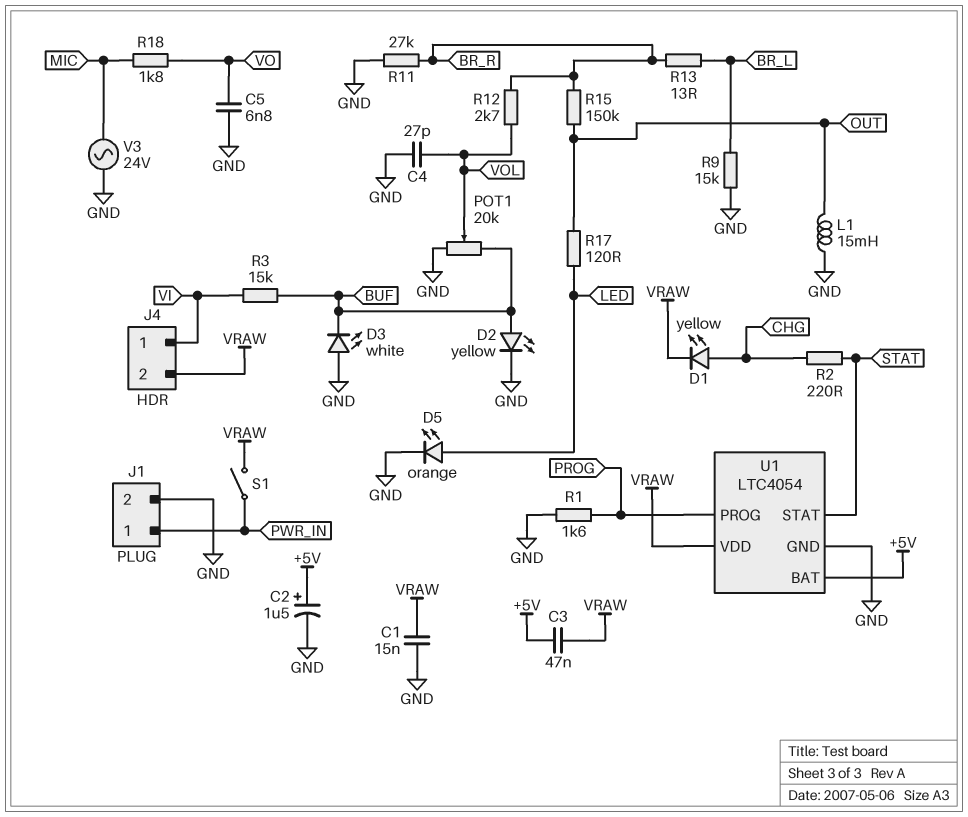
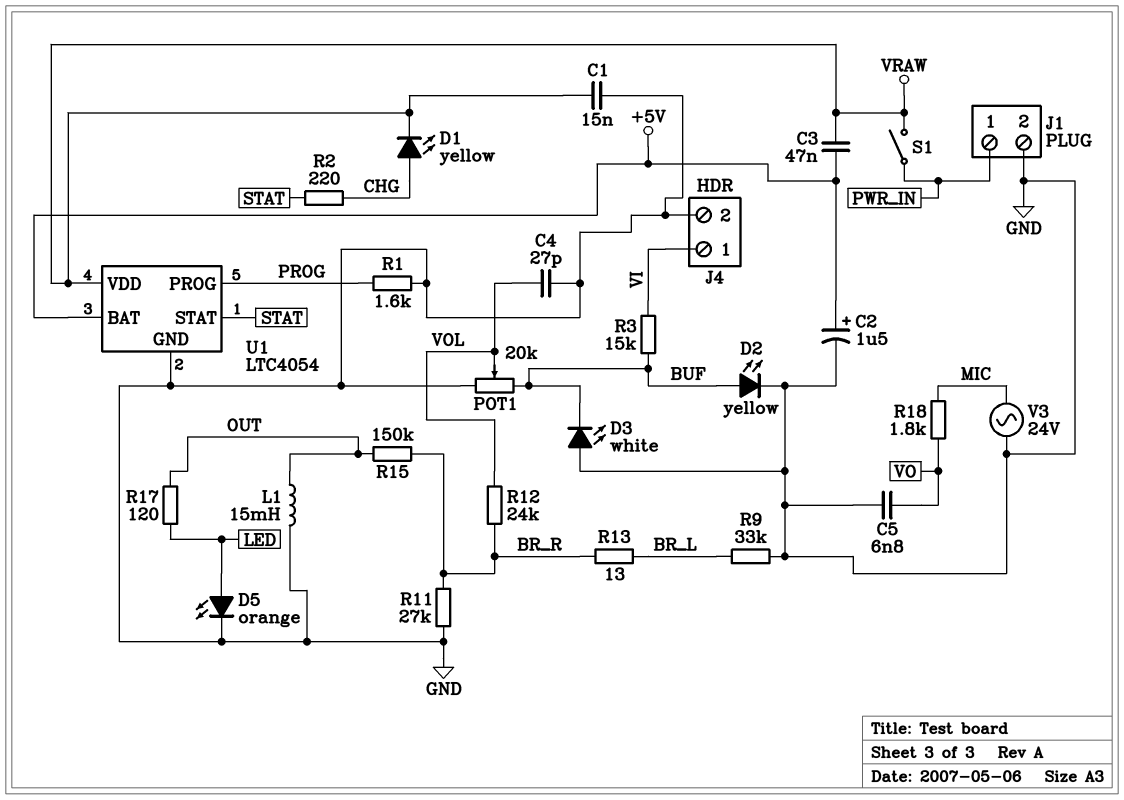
J4 pin 2: VRAW -> GND
R9: 15k (BR_L, GND) -> 33k (BR_L, GND)
R12: 2.7k (BR_R, VOL) -> 24k (BR_R, VOL)

